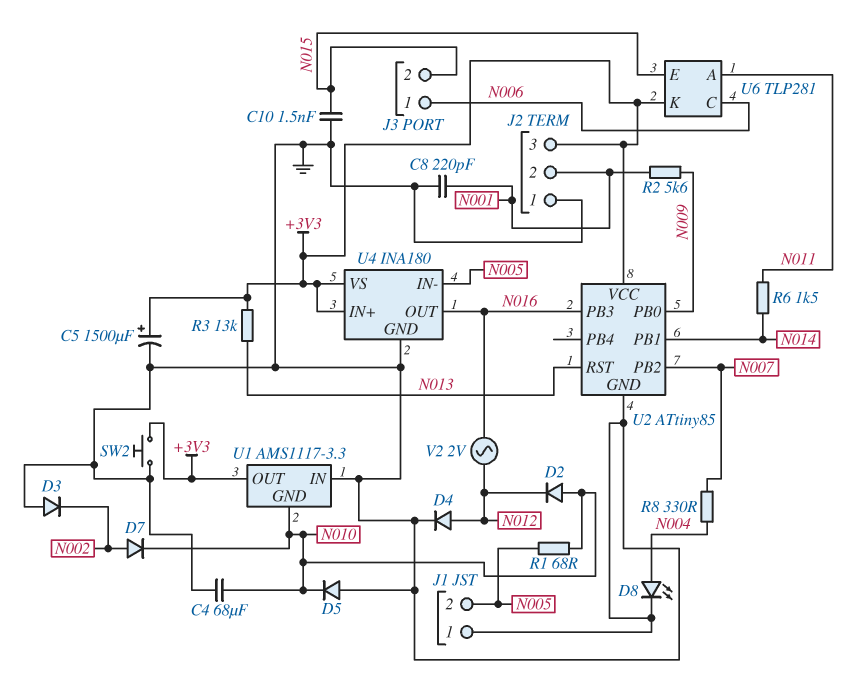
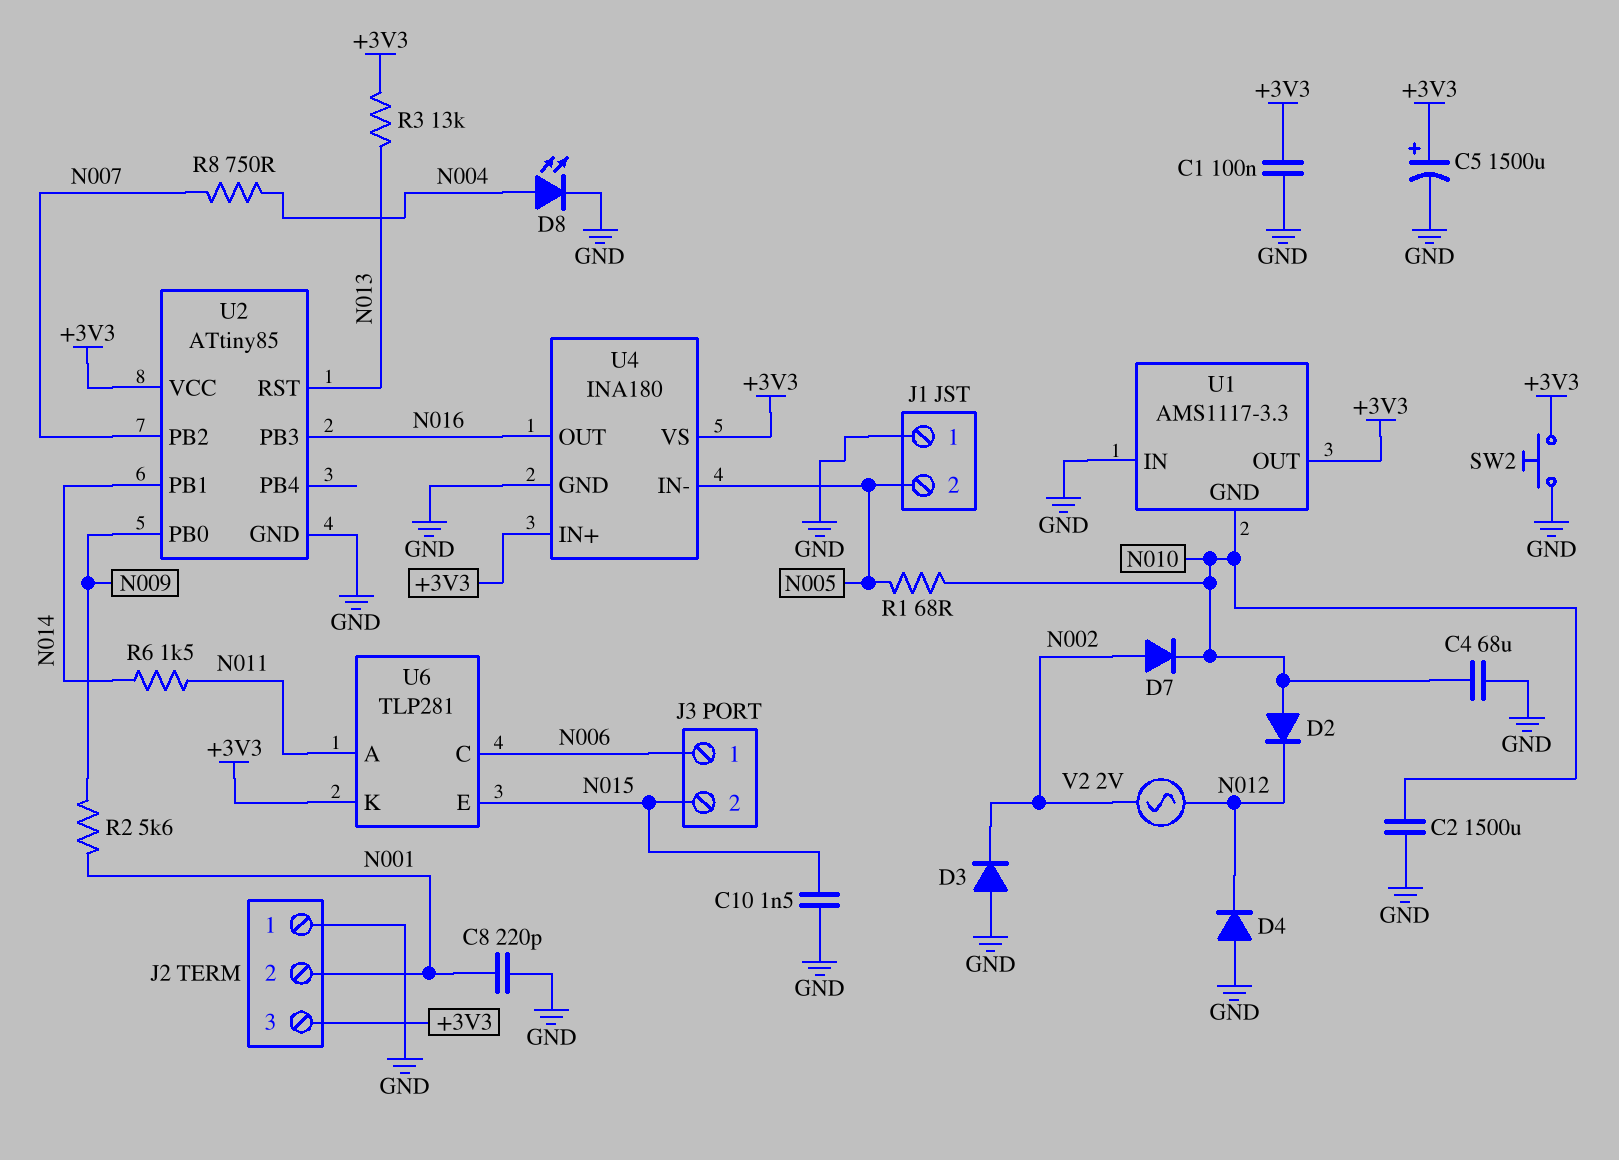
C1: none -> 100nF (+3V3, GND)
C2: none -> 1500uF (GND, N010)
D4: diode (A N012, K GND) -> diode (A GND, K N012)
D5: diode (A GND, K N010) -> none
R8: 330 (N004, N007) -> 750 (N004, N007)
V2: AC 2V (N012, N016) -> AC 2V (N002, N012)

